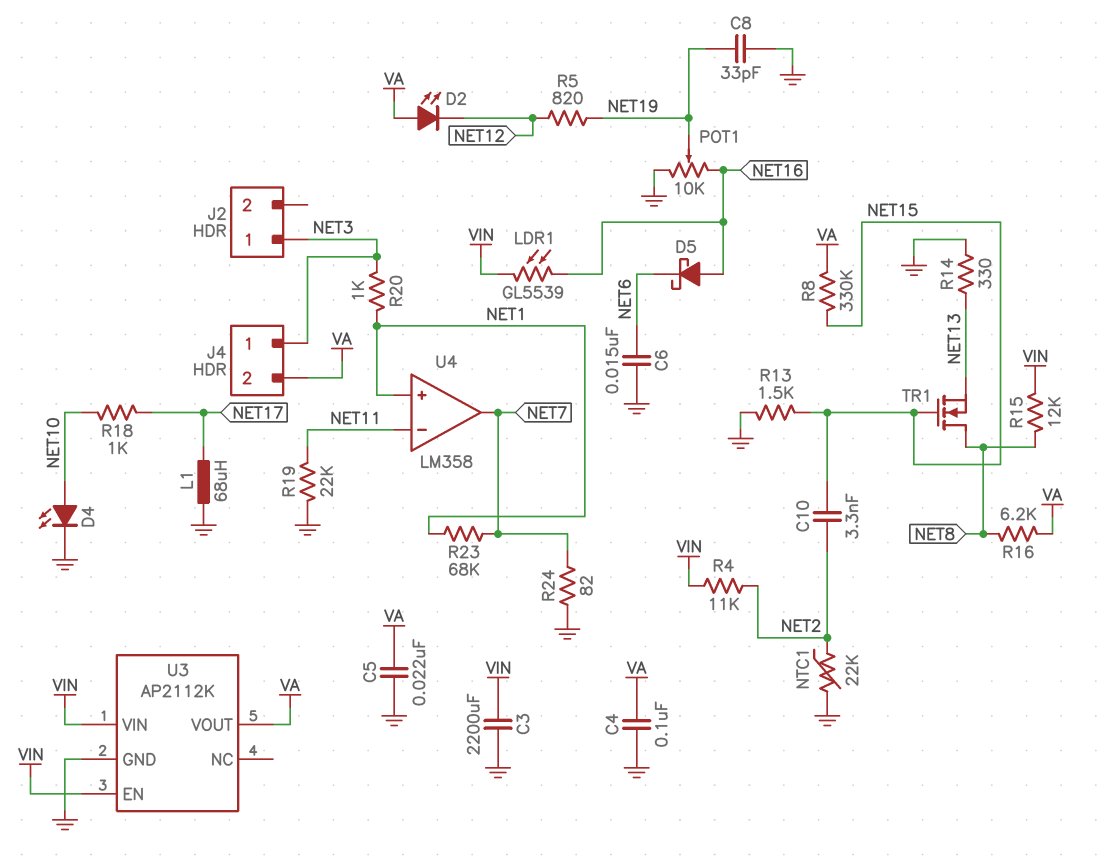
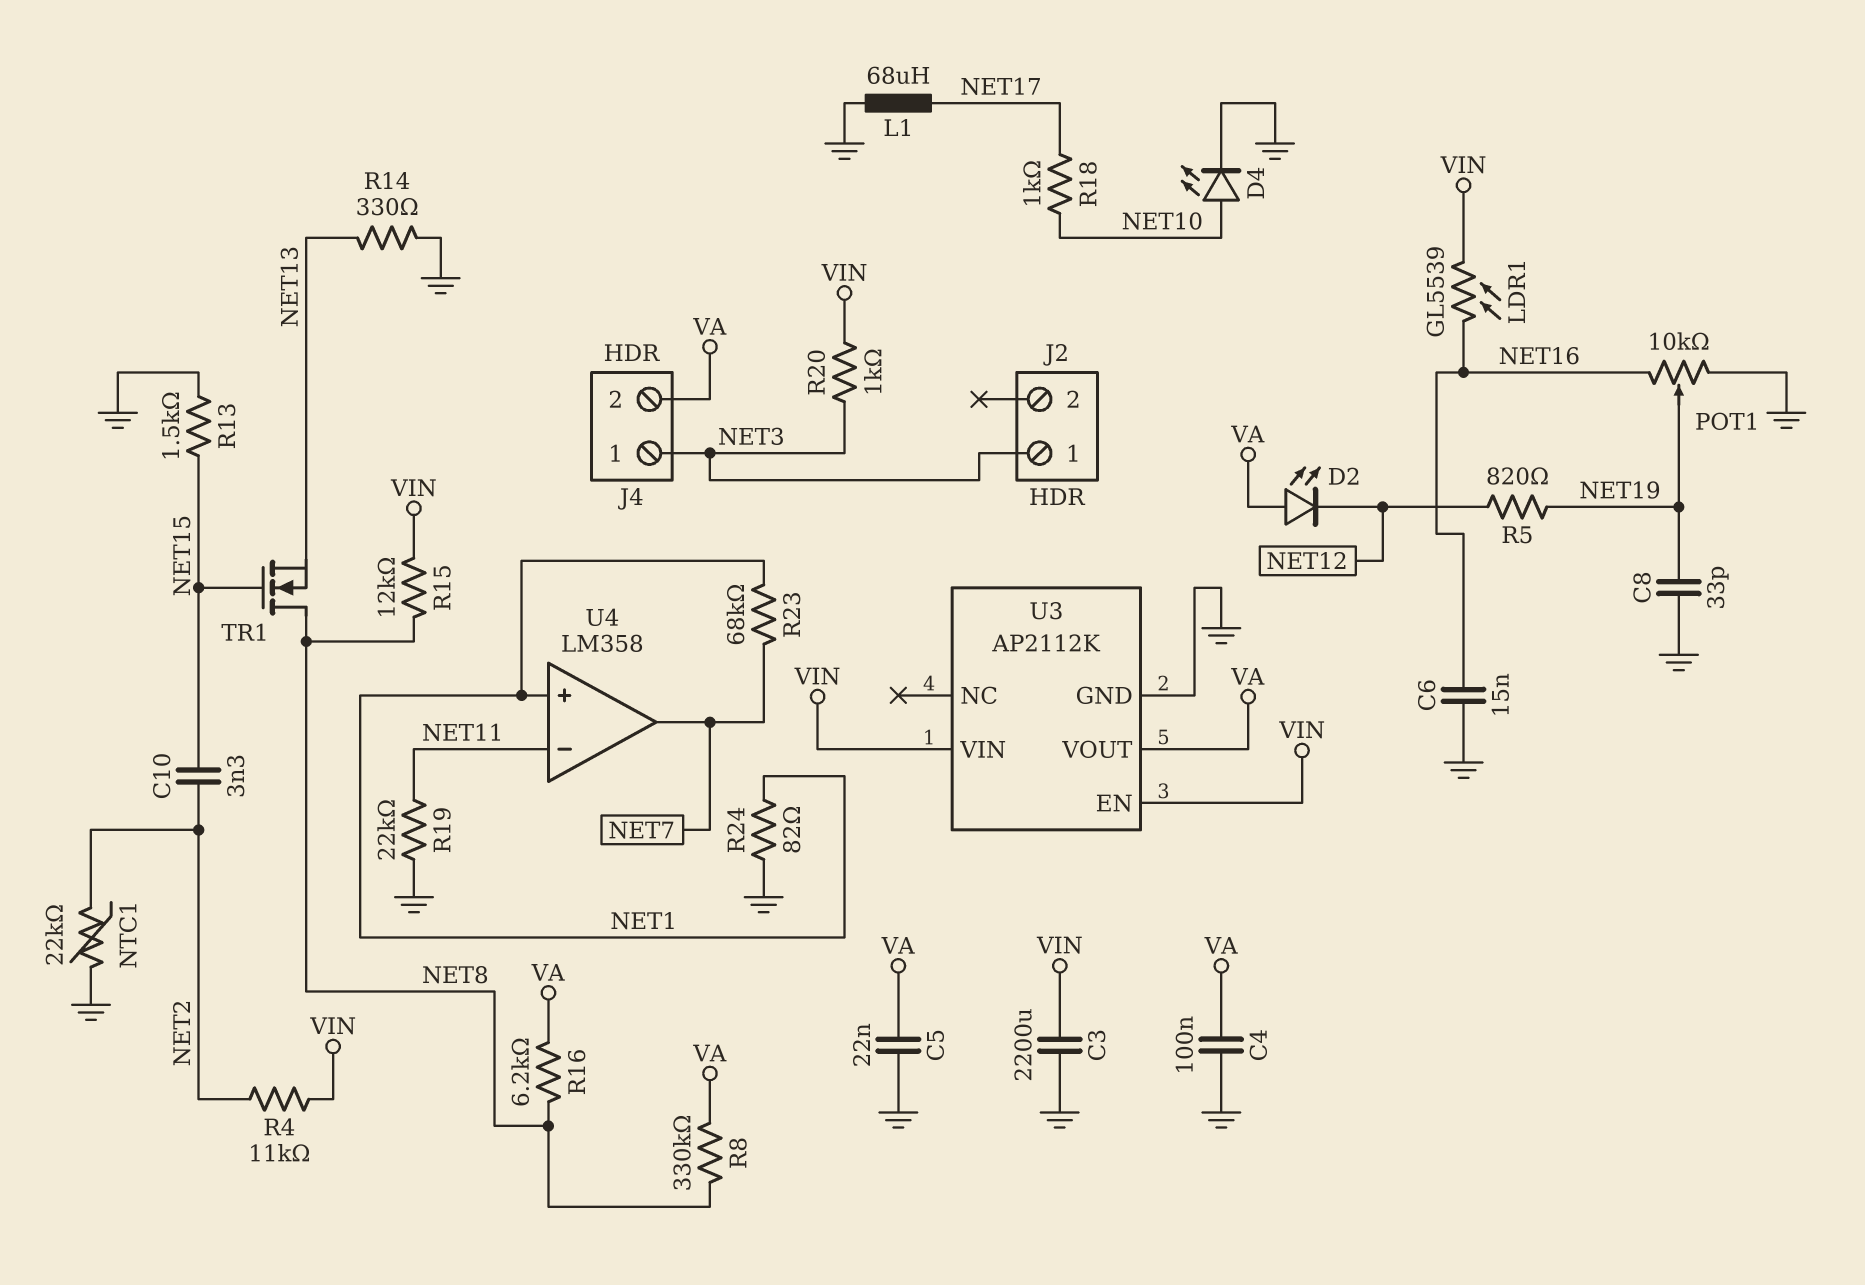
C6: 15nF (GND, NET6) -> 15nF (GND, NET16)
D5: schottky (A NET16, K NET6) -> none
R8: 330k (NET15, VA) -> 330k (NET8, VA)
R20: 1k (NET1, NET3) -> 1k (NET3, VIN)
R24: 82 (GND, NET7) -> 82 (GND, NET1)

